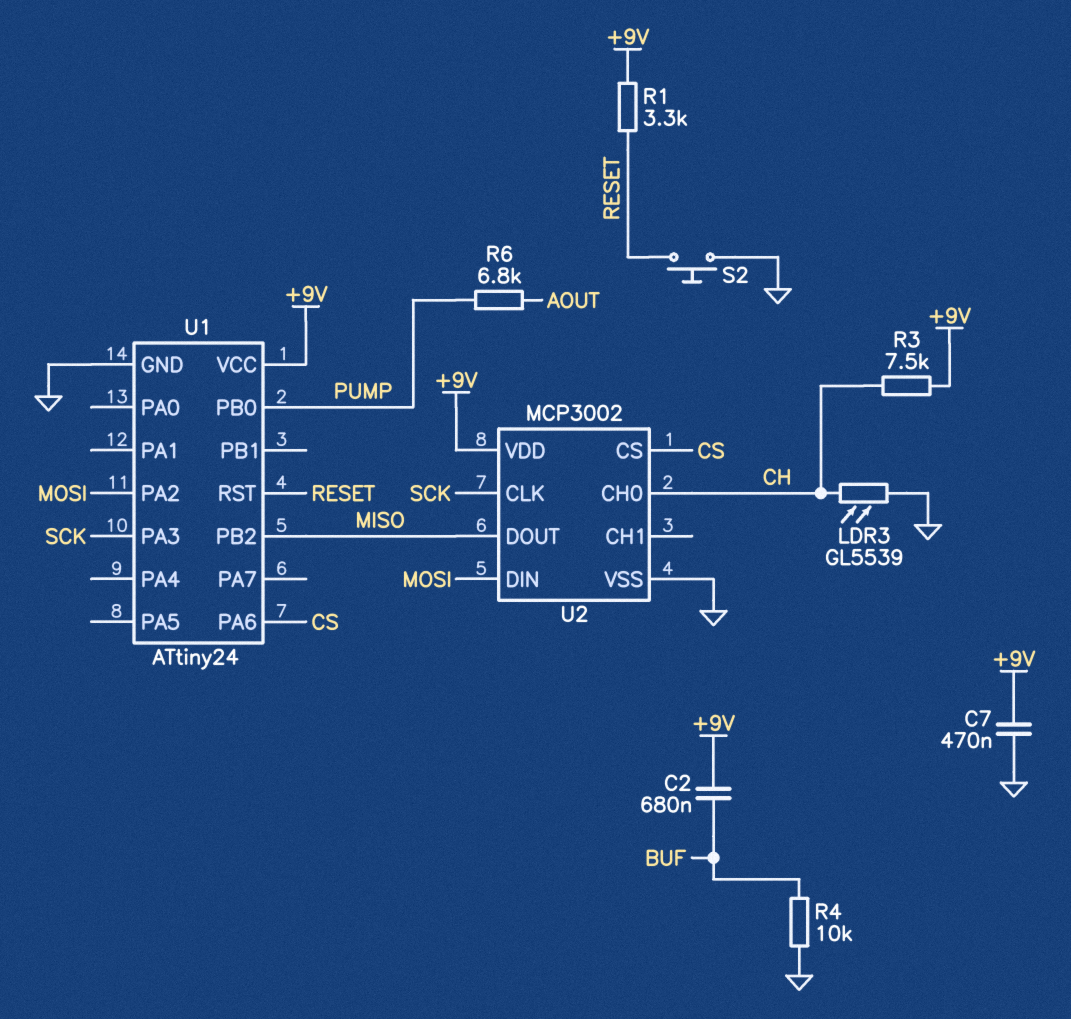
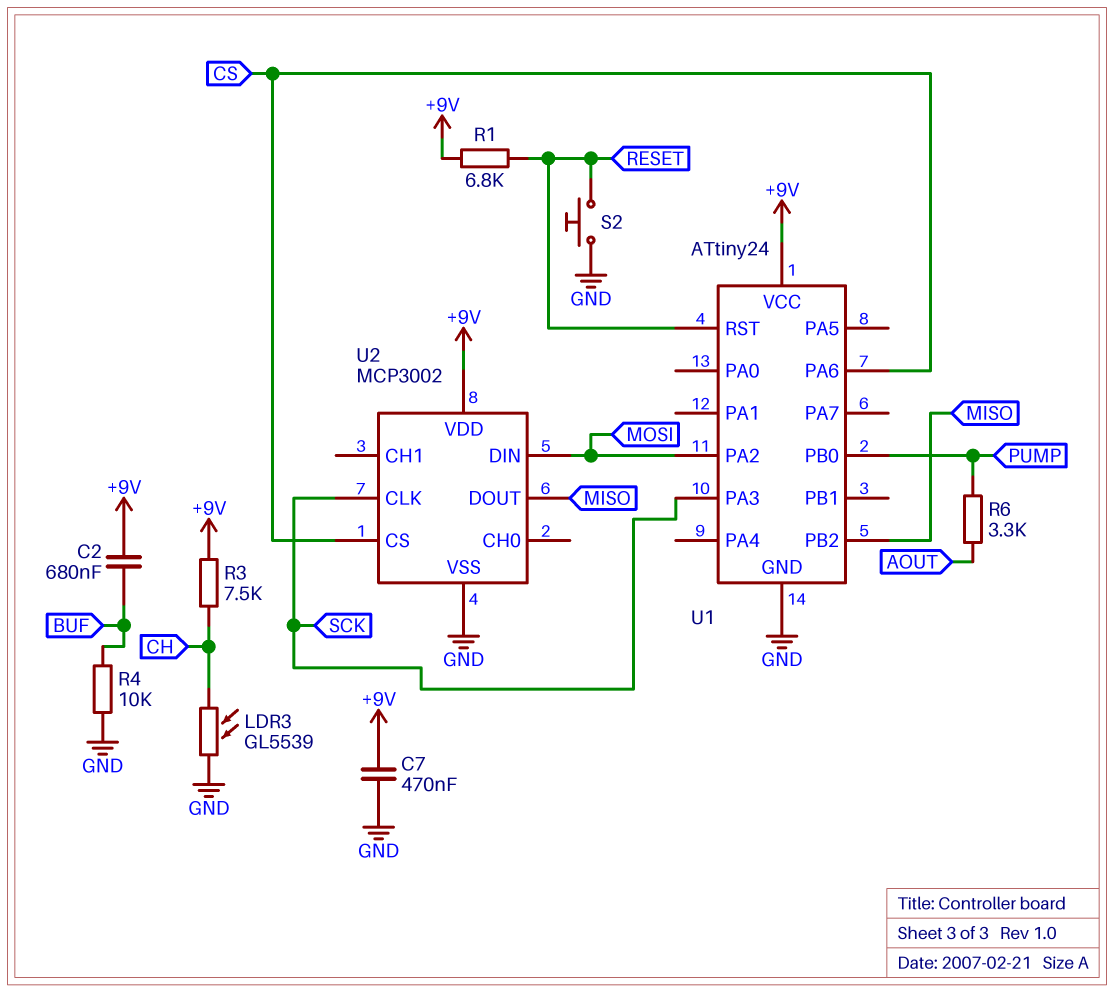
R1: 3.3k (+9V, RESET) -> 6.8k (+9V, RESET)
R6: 6.8k (AOUT, PUMP) -> 3.3k (AOUT, PUMP)
U2 pin CH0: CH -> none

